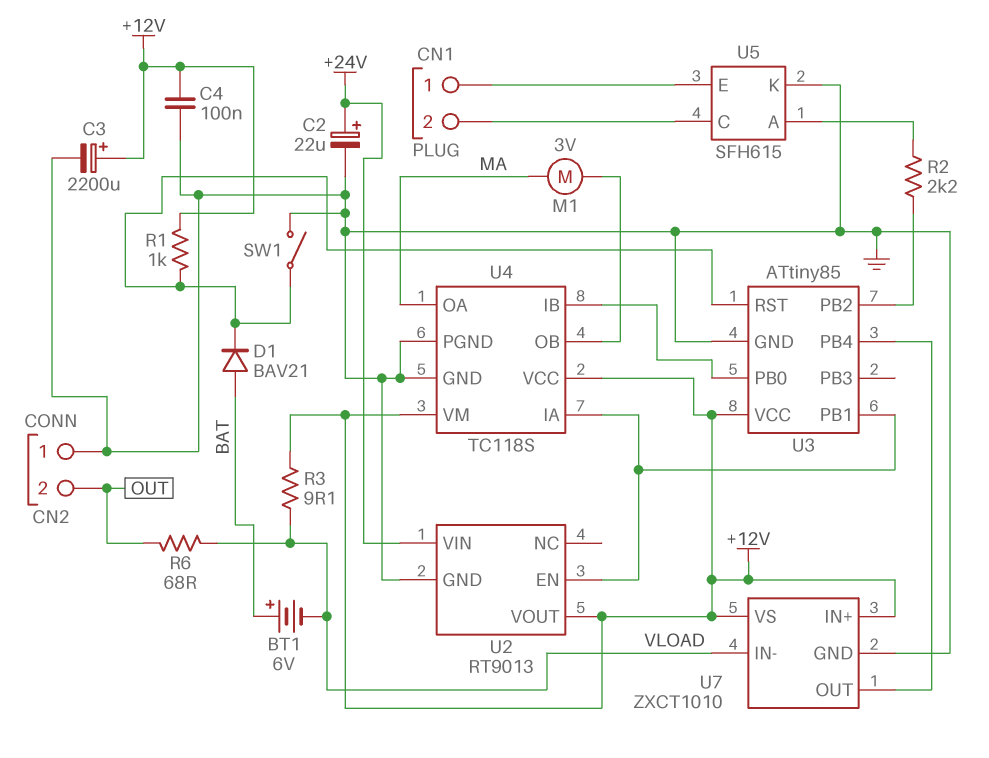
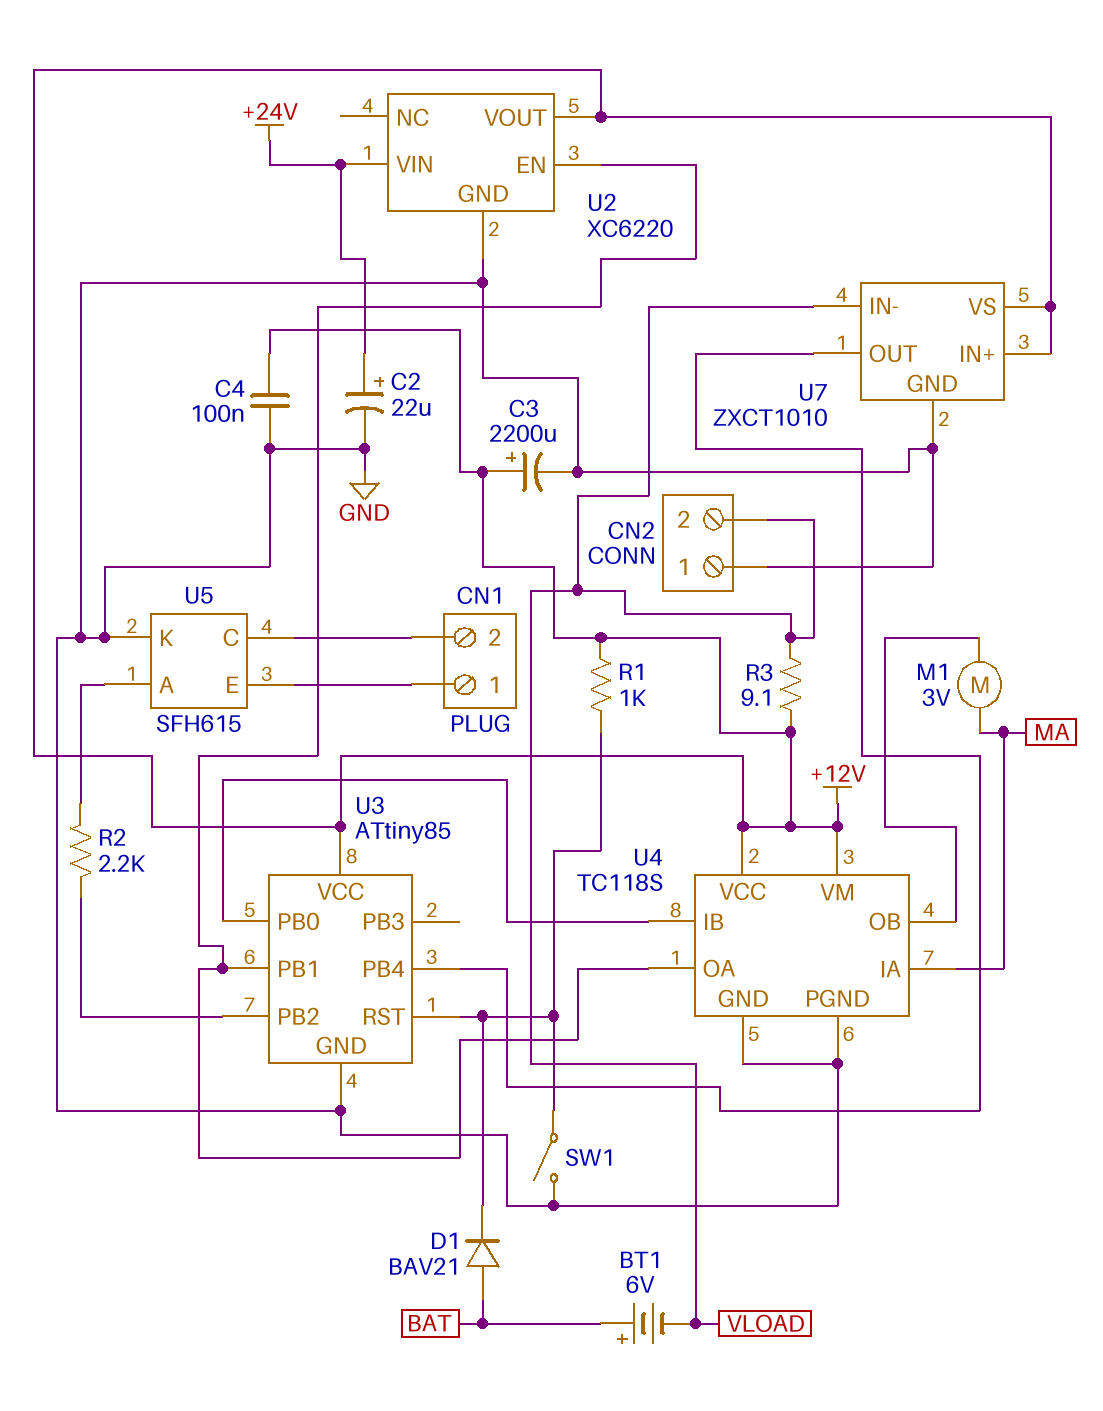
CN2 pin 2: OUT -> VLOAD
R6: 68 (OUT, VLOAD) -> none
U2: RT9013 -> XC6220
U4 pin IA: U2/EN -> MA
U4 pin OA: MA -> U2/EN

